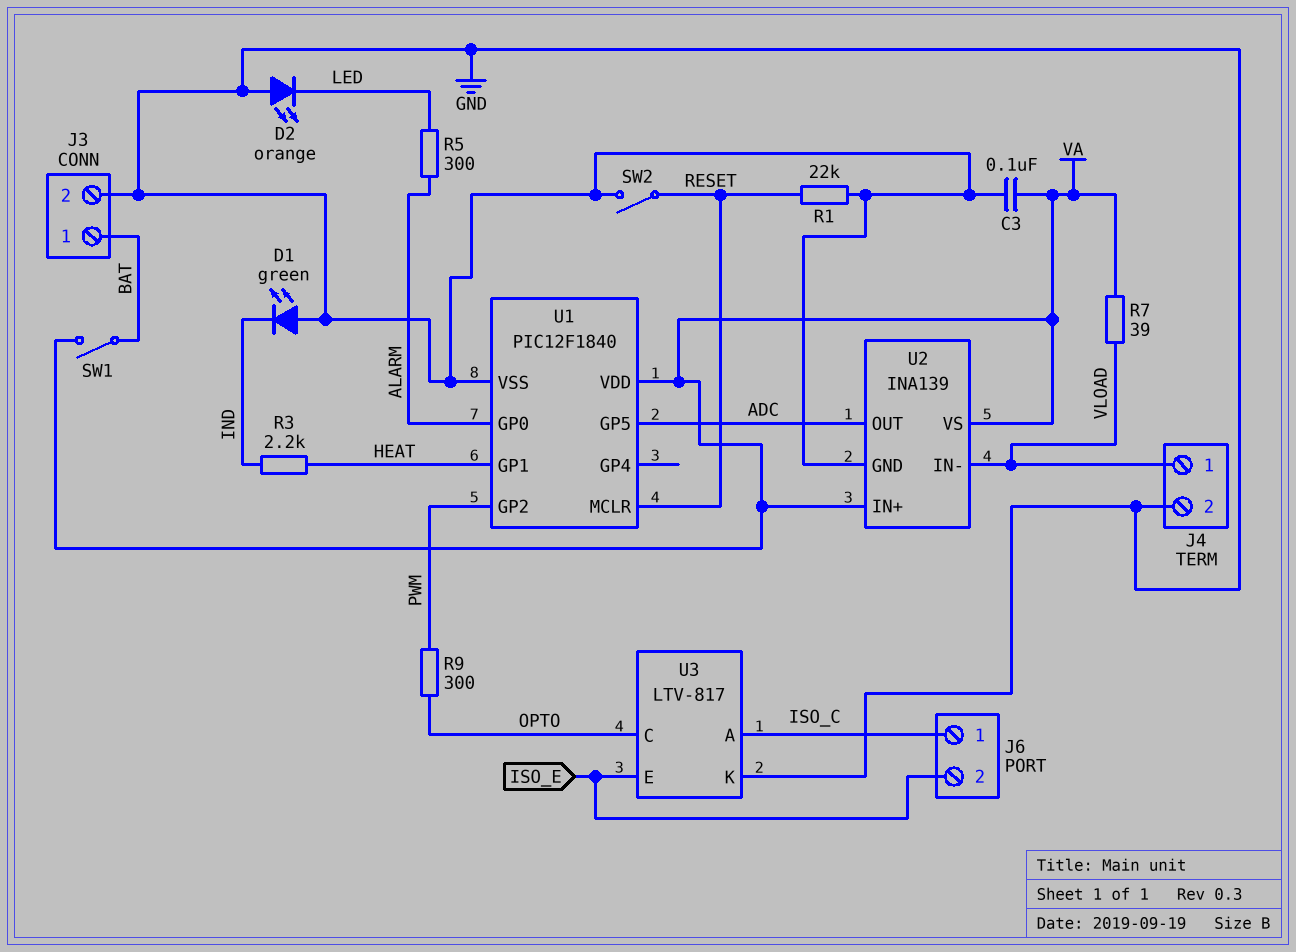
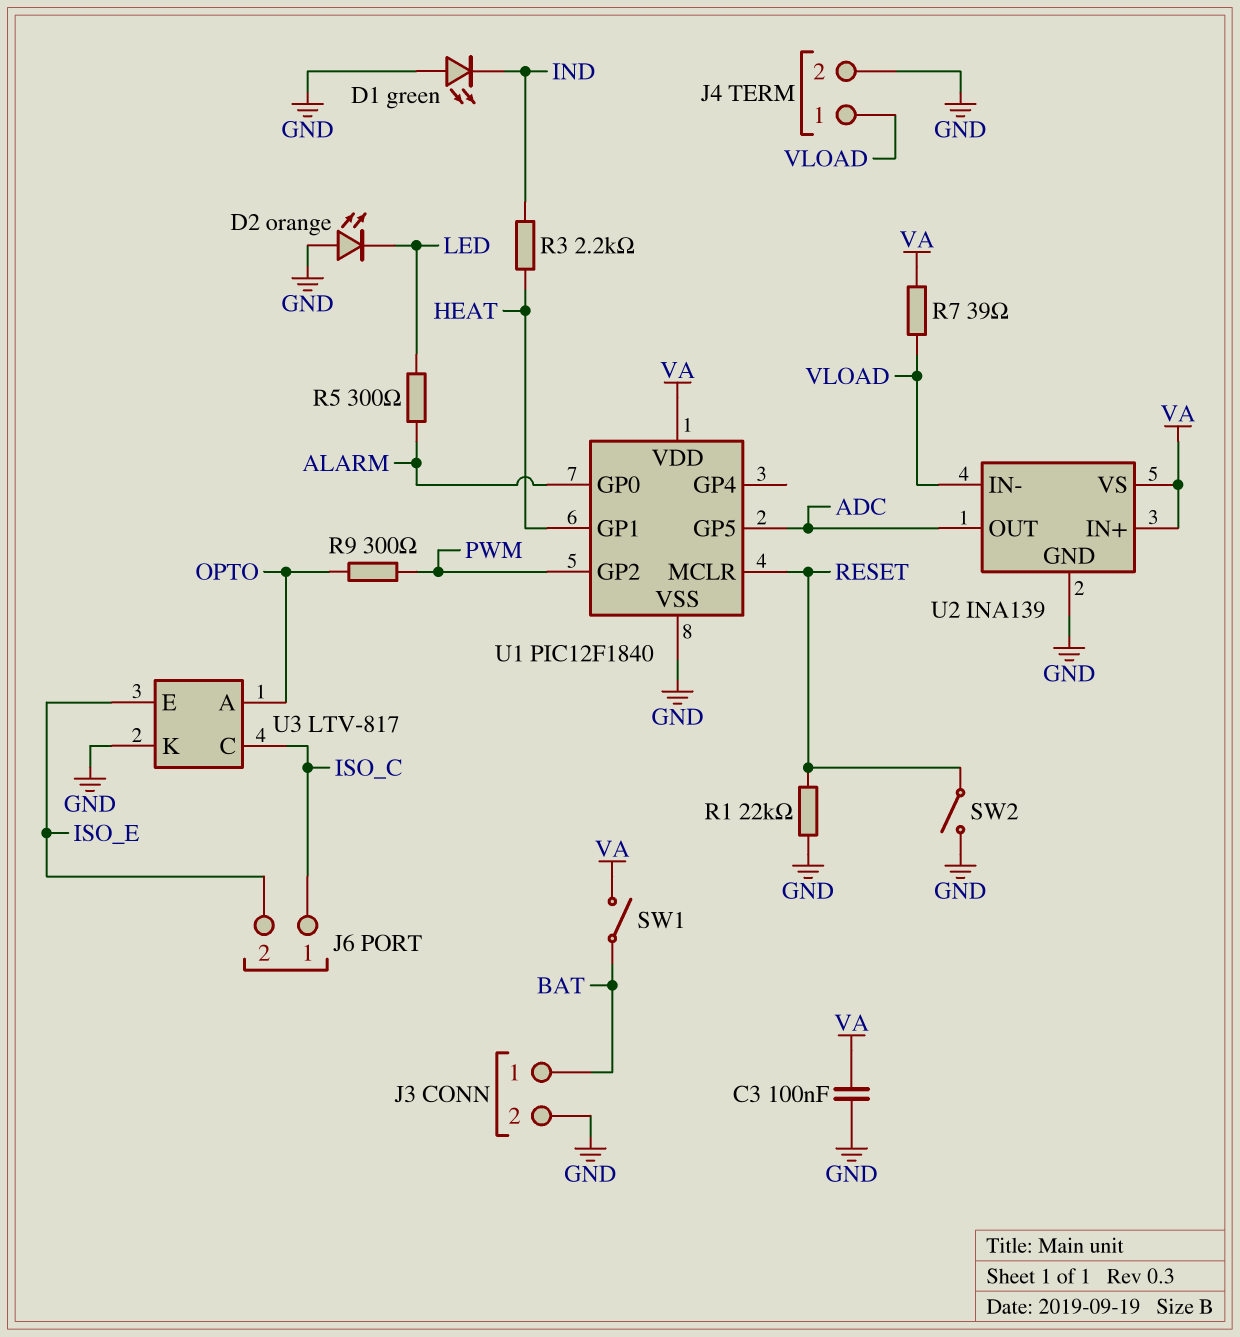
U3 pin A: ISO_C -> OPTO
U3 pin C: OPTO -> ISO_C

